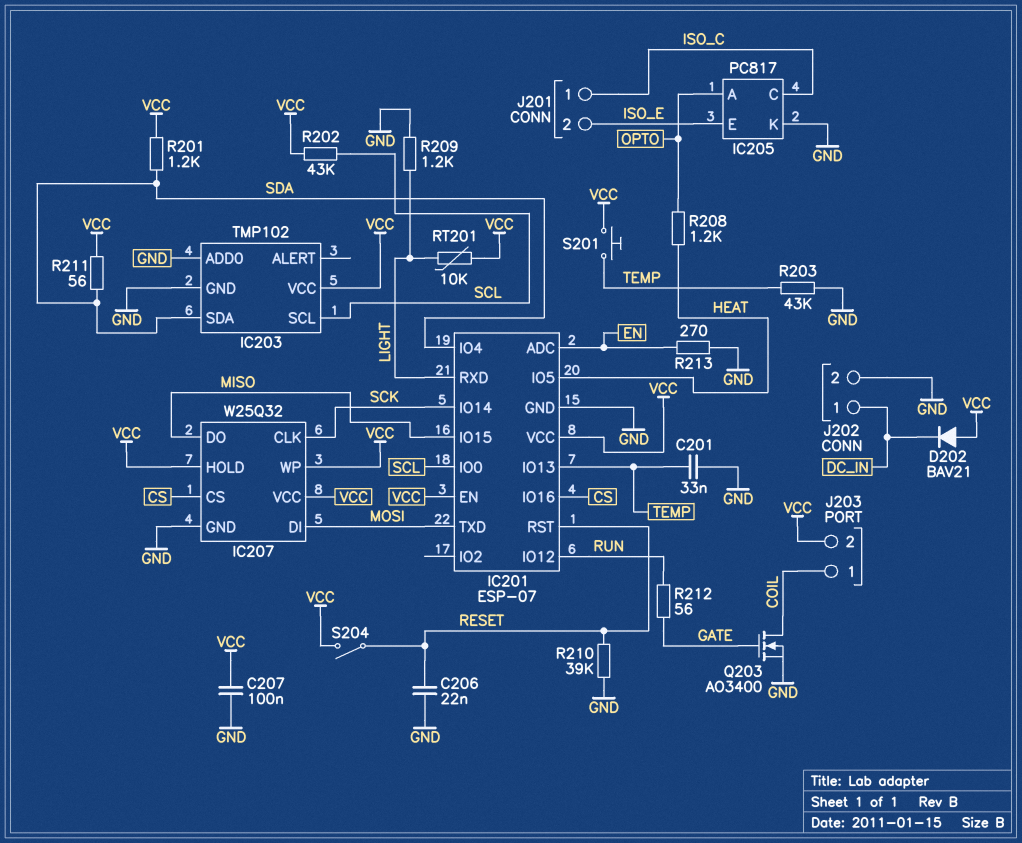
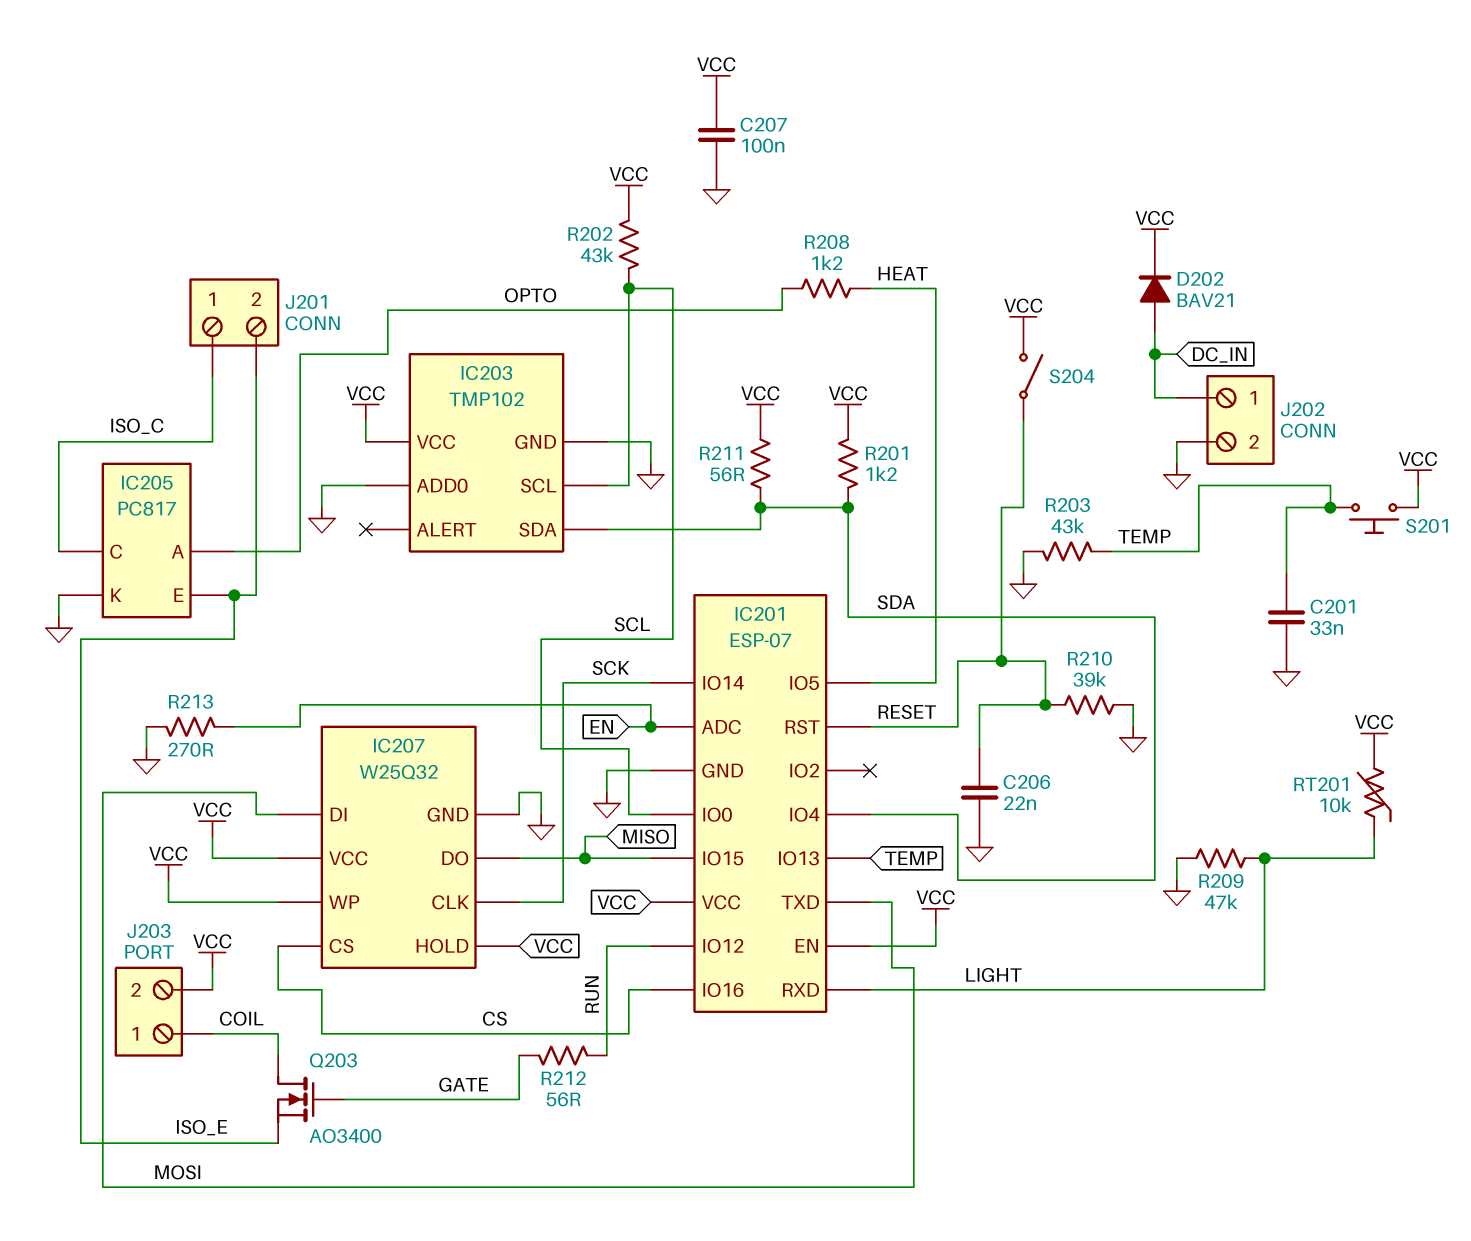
D202: diode BAV21 (A VCC, K DC_IN) -> diode BAV21 (A DC_IN, K VCC)
Q203: NMOS AO3400 (G GATE, D COIL, S GND) -> NMOS AO3400 (G GATE, D COIL, S ISO_E)
R209: 1.2k (GND, LIGHT) -> 47k (GND, LIGHT)

